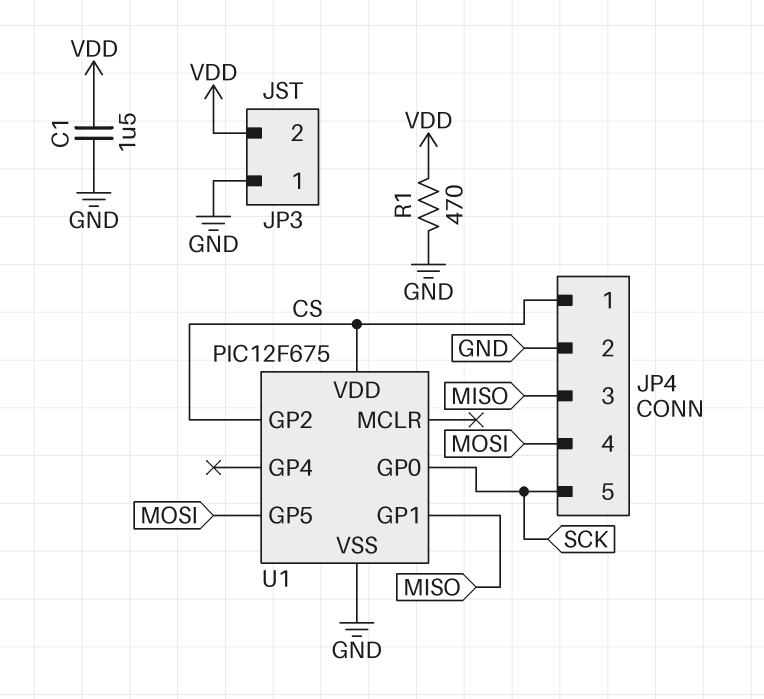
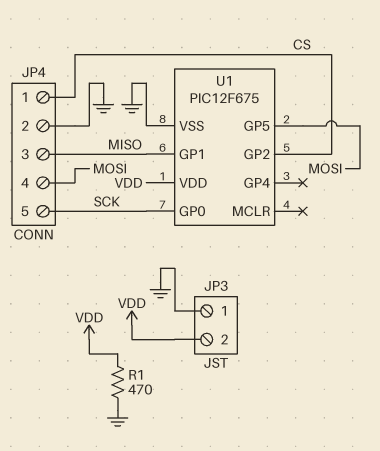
C1: 1.5uF (GND, VDD) -> none
U1 pin VDD: CS -> VDD

